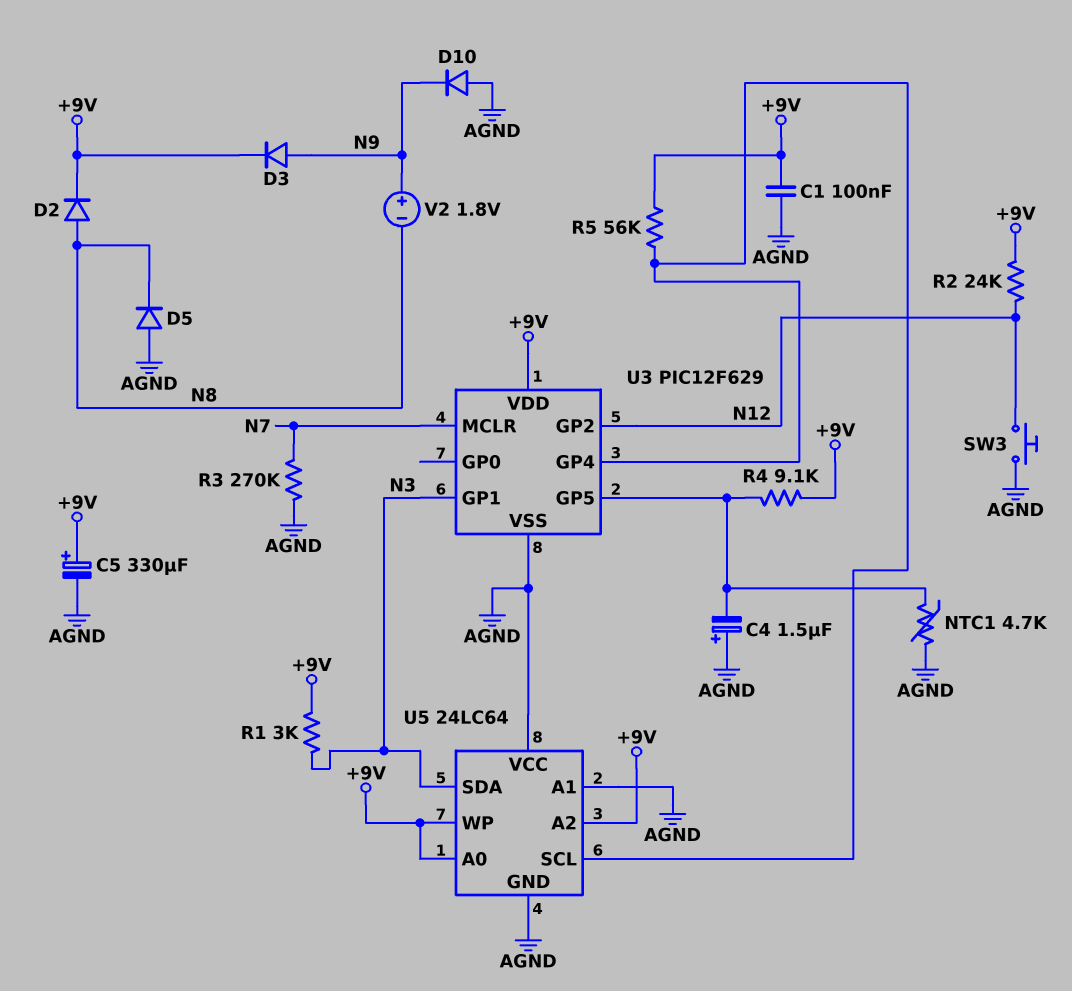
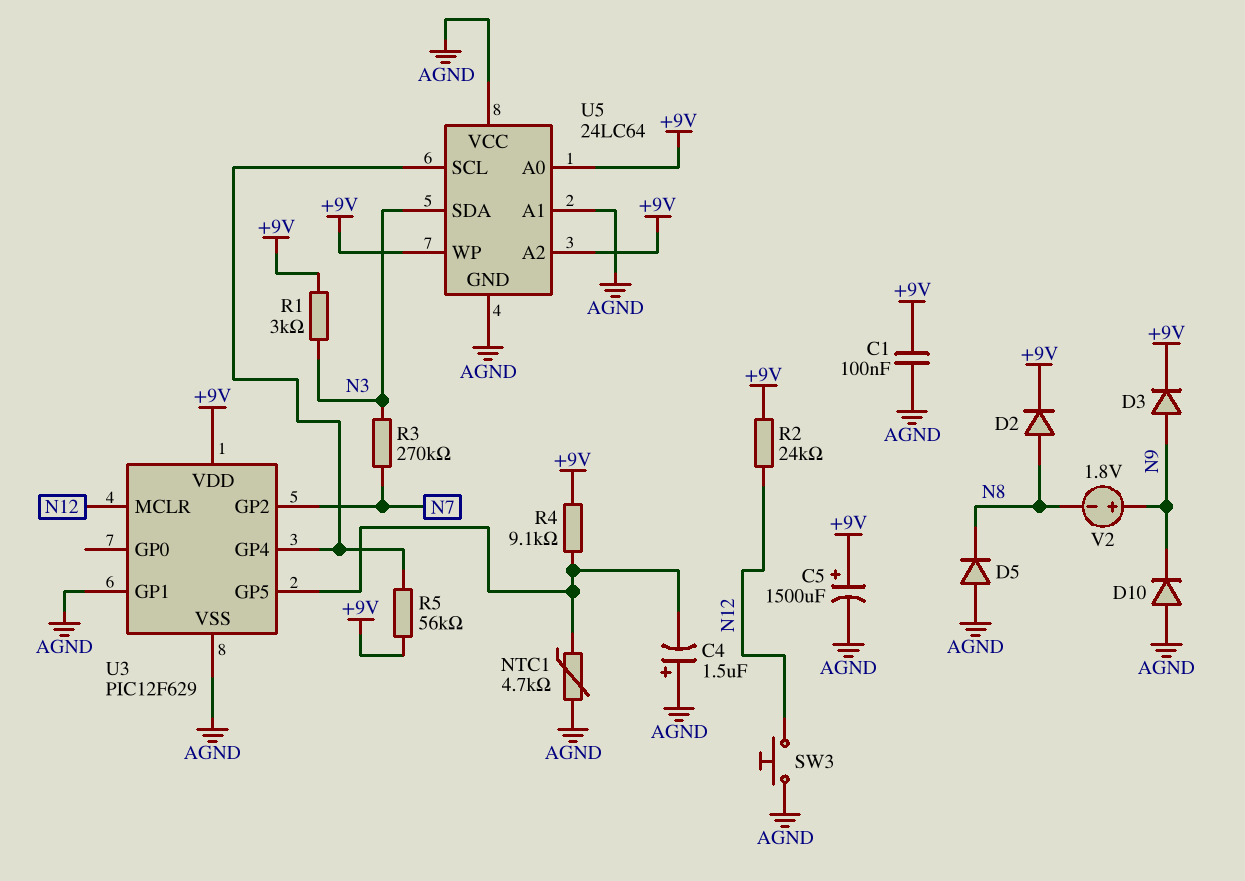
C5: 330uF (plus +9V, minus AGND) -> 1500uF (plus +9V, minus AGND)
R3: 270k (AGND, N7) -> 270k (N3, N7)
U3 pin GP1: N3 -> AGND
U3 pin GP2: N12 -> N7
U3 pin MCLR: N7 -> N12

